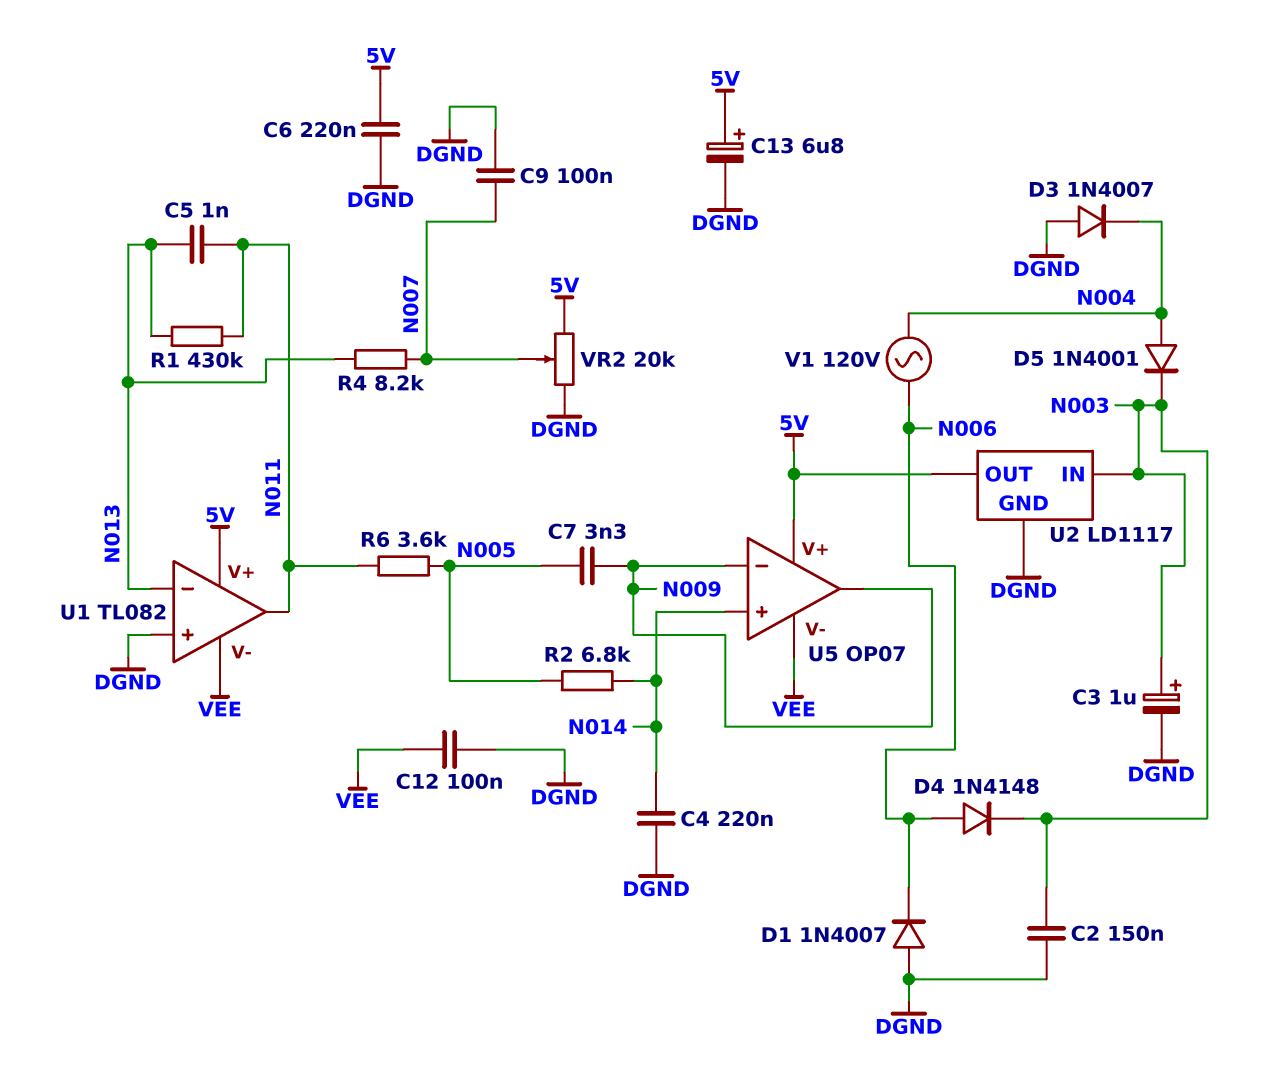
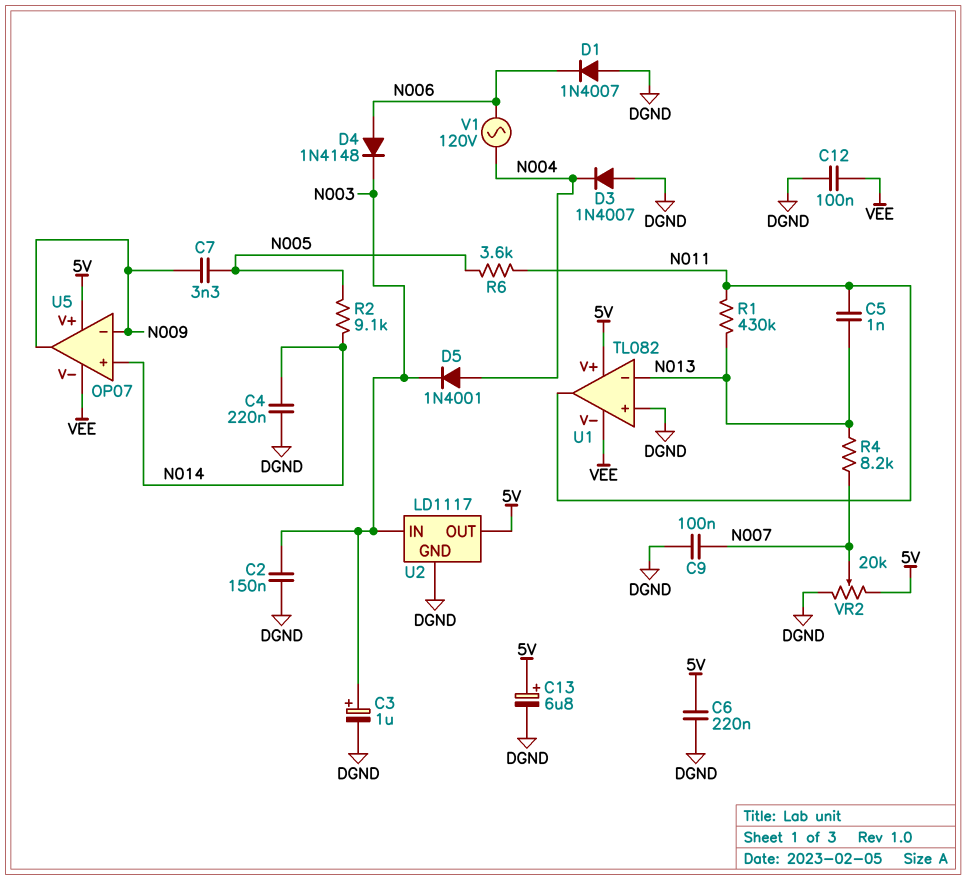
R2: 6.8k (N005, N014) -> 9.1k (N005, N014)

